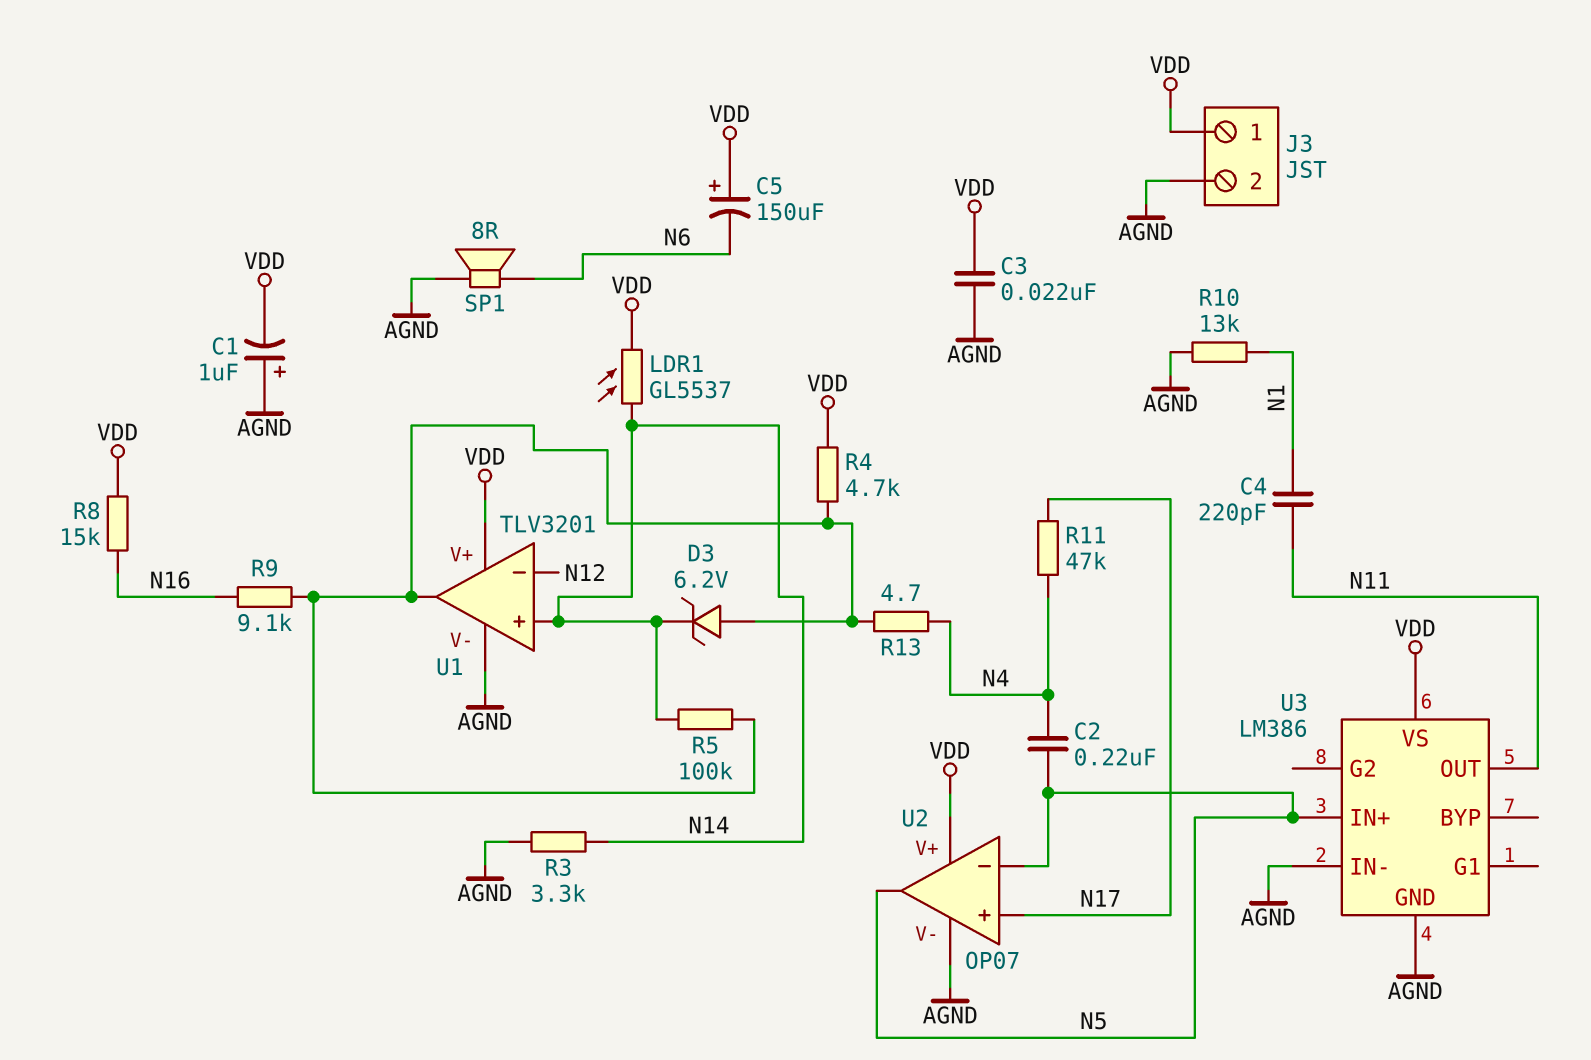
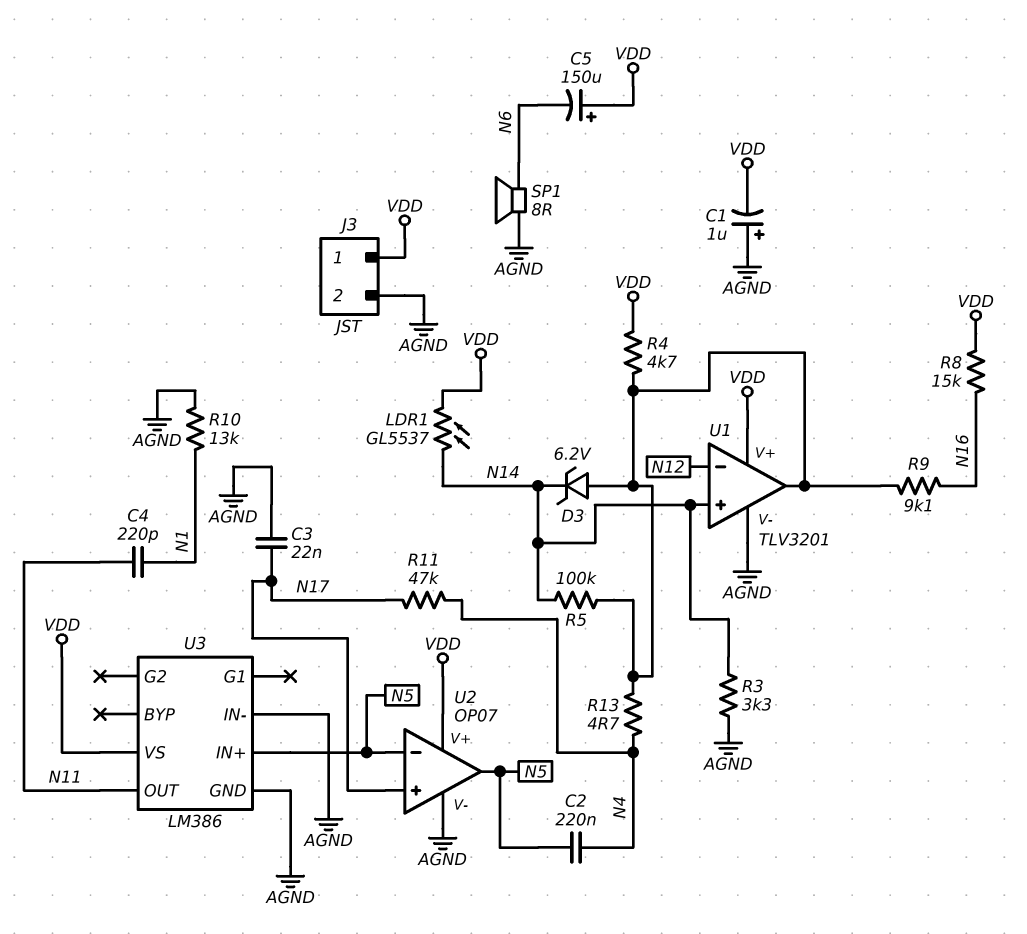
C3: 22nF (AGND, VDD) -> 22nF (AGND, N17)

